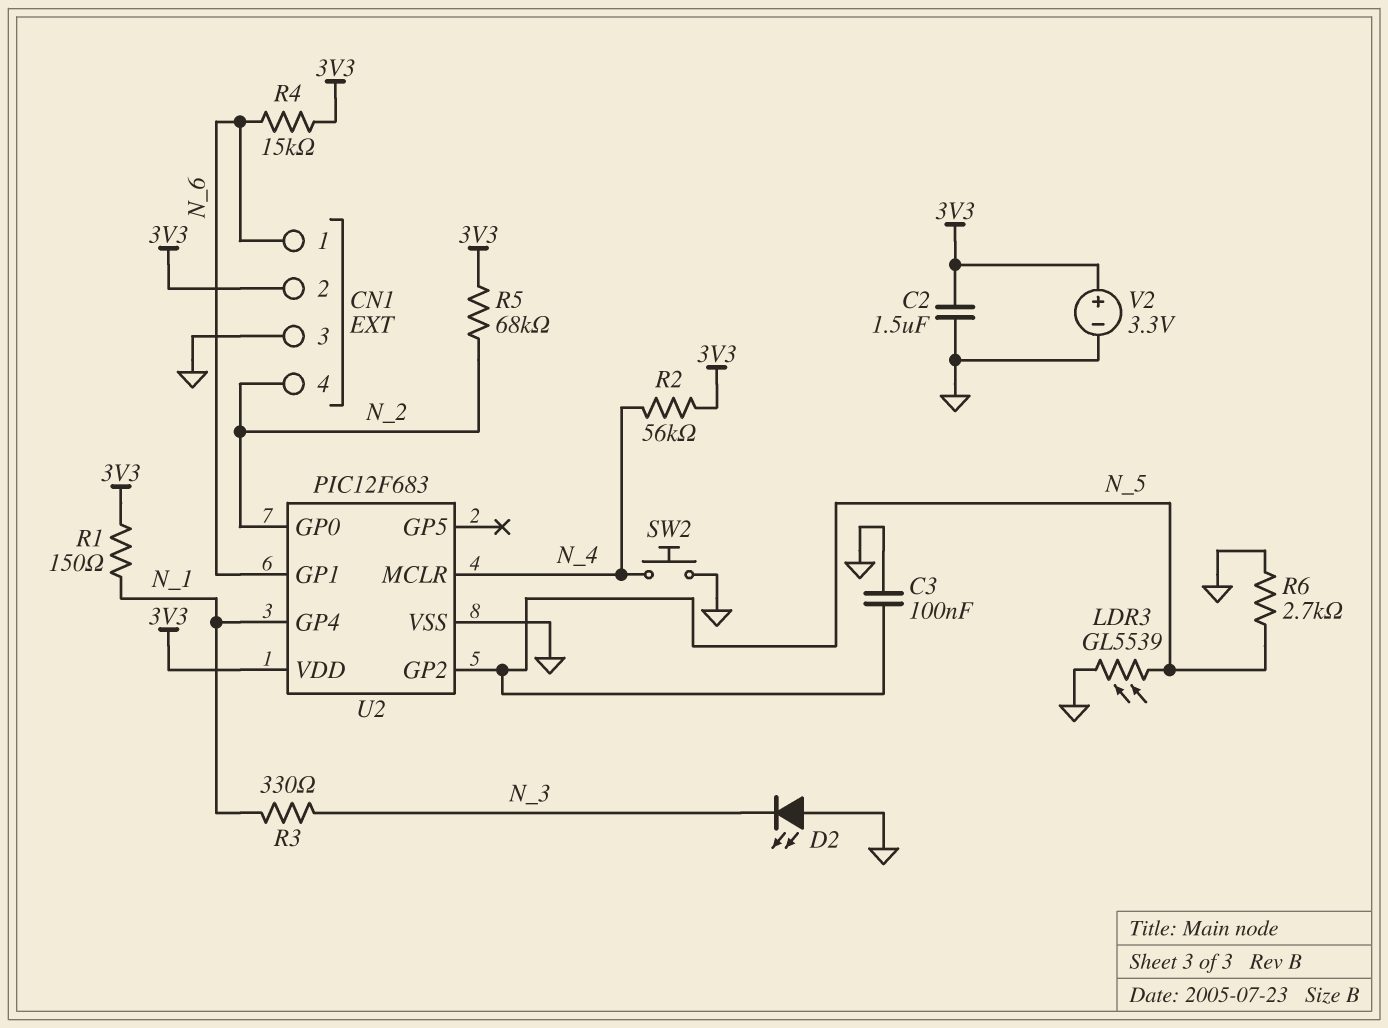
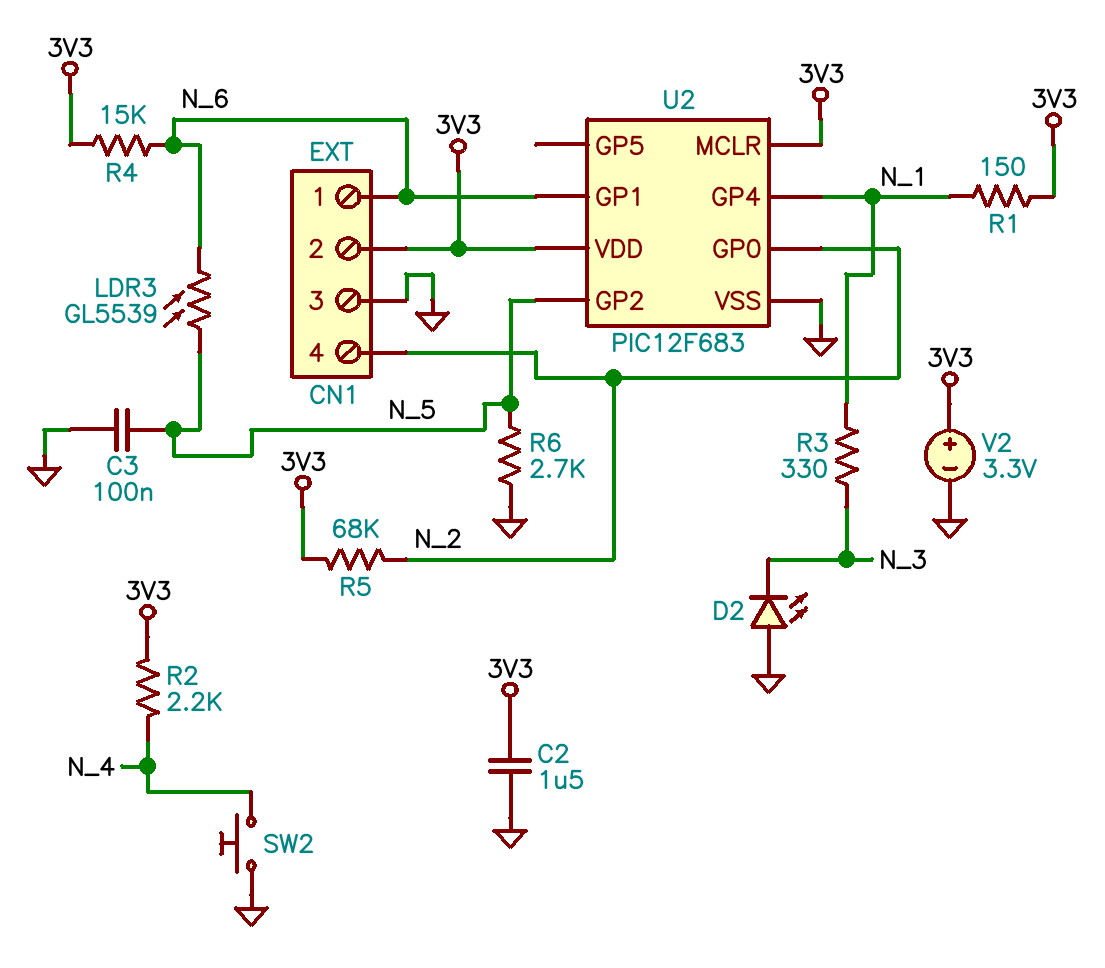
LDR3: GL5539 (GND, N_5) -> GL5539 (N_5, N_6)
R2: 56k (3V3, N_4) -> 2.2k (3V3, N_4)
U2 pin MCLR: N_4 -> 3V3

